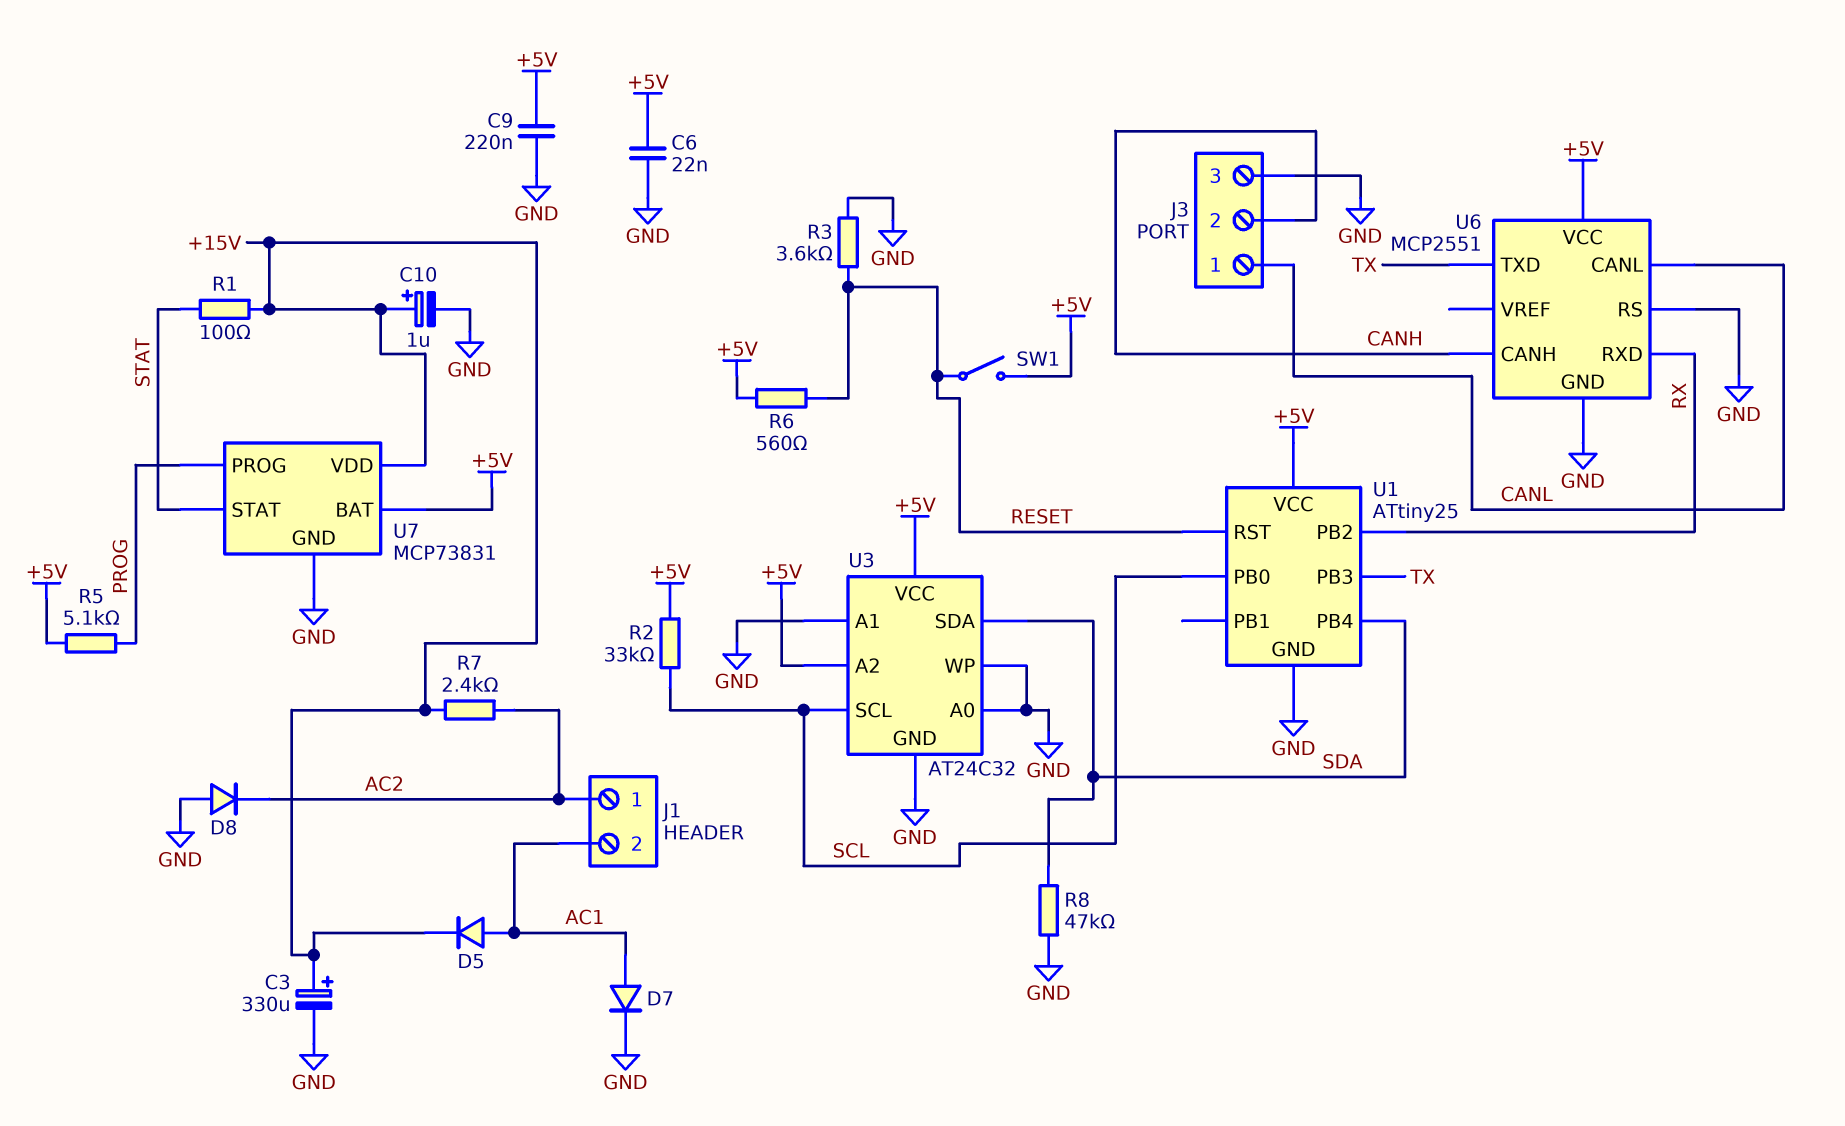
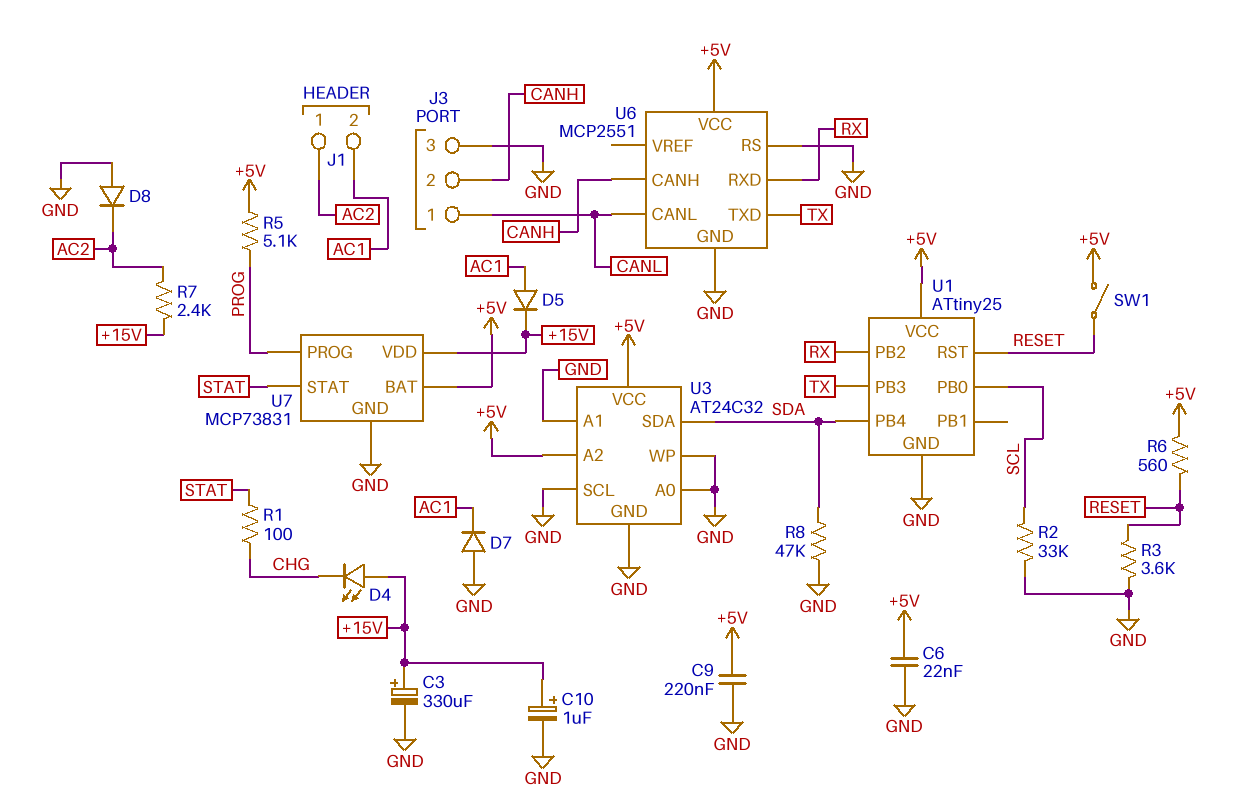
D4: none -> LED (A +15V, K CHG)
D7: diode (A AC1, K GND) -> diode (A GND, K AC1)
R1: 100 (+15V, STAT) -> 100 (CHG, STAT)
R2: 33k (+5V, SCL) -> 33k (GND, SCL)
U3 pin SCL: SCL -> GND

